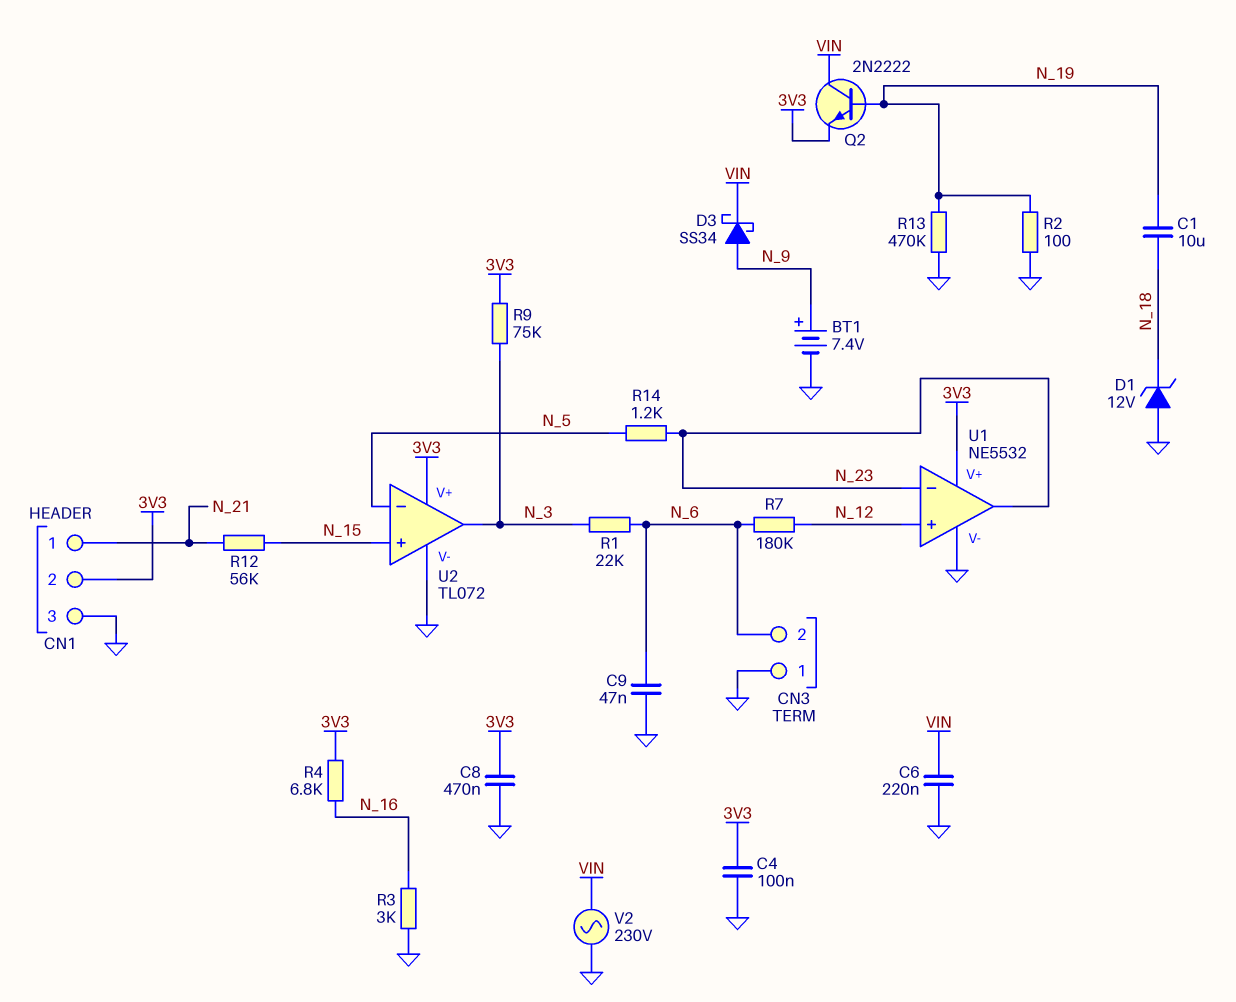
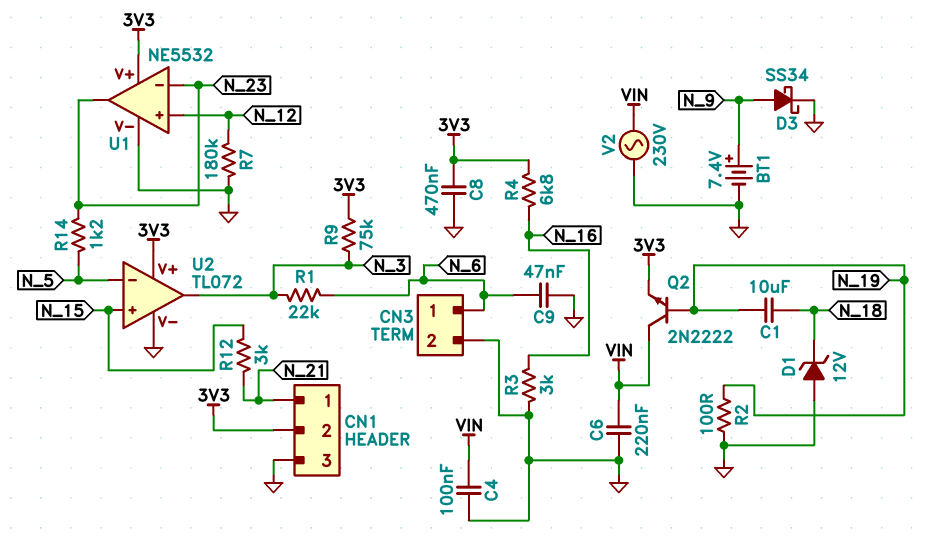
C4: 100nF (3V3, GND) -> 100nF (GND, VIN)
CN3 pin 1: GND -> N_6
CN3 pin 2: N_6 -> GND
D3: schottky SS34 (A N_9, K VIN) -> schottky SS34 (A N_9, K GND)
R7: 180k (N_6, N_12) -> 180k (GND, N_12)
R12: 56k (N_15, N_21) -> 3k (N_15, N_21)
R13: 470k (GND, N_19) -> none

